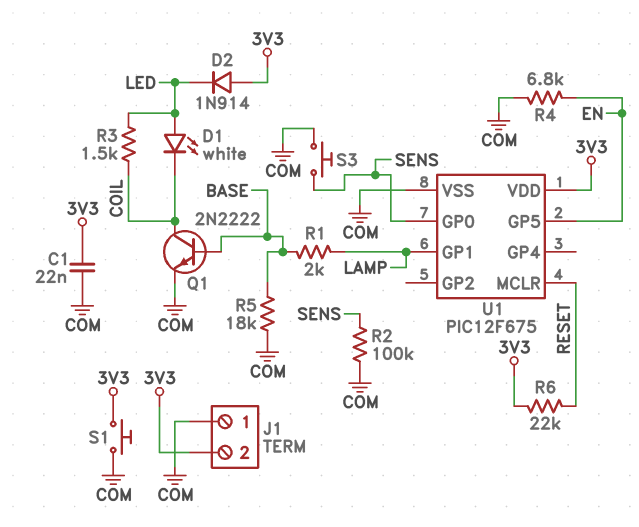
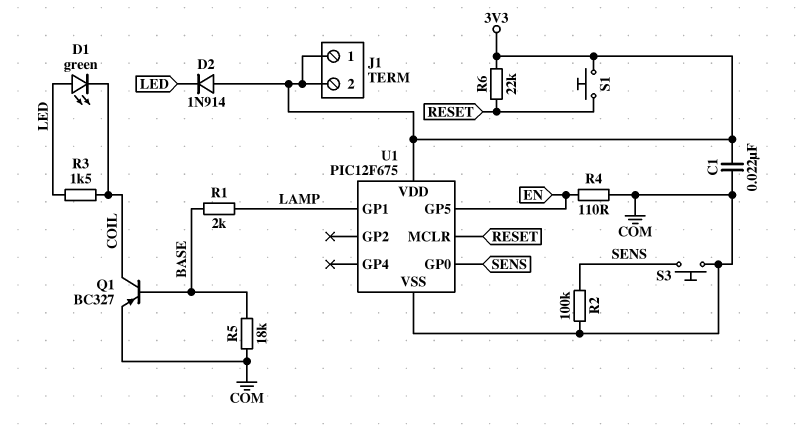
D1: LED white (A LED, K COIL) -> LED green (A LED, K COIL)
J1 pin 1: COM -> 3V3
Q1: NPN 2N2222 (B BASE, C COIL, E COM) -> PNP BC327 (B BASE, C COIL, E COM)
R4: 6.8k (COM, EN) -> 110 (COM, EN)
S1: button (3V3, COM) -> button (3V3, RESET)

